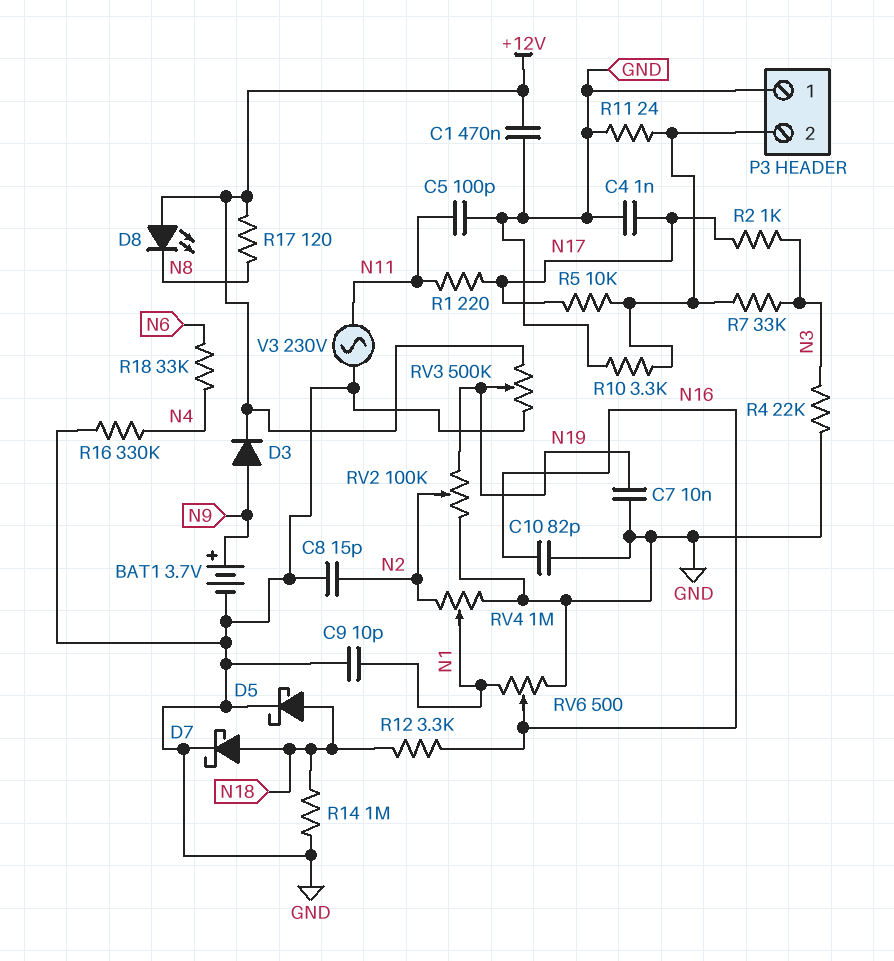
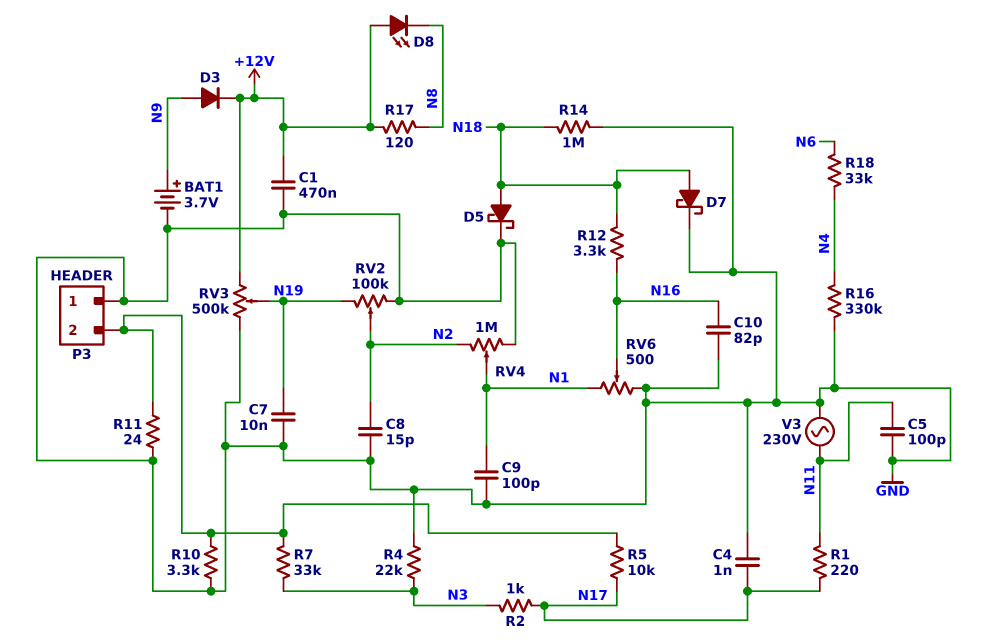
C9: 10pF (GND, N1) -> 100pF (GND, N1)

